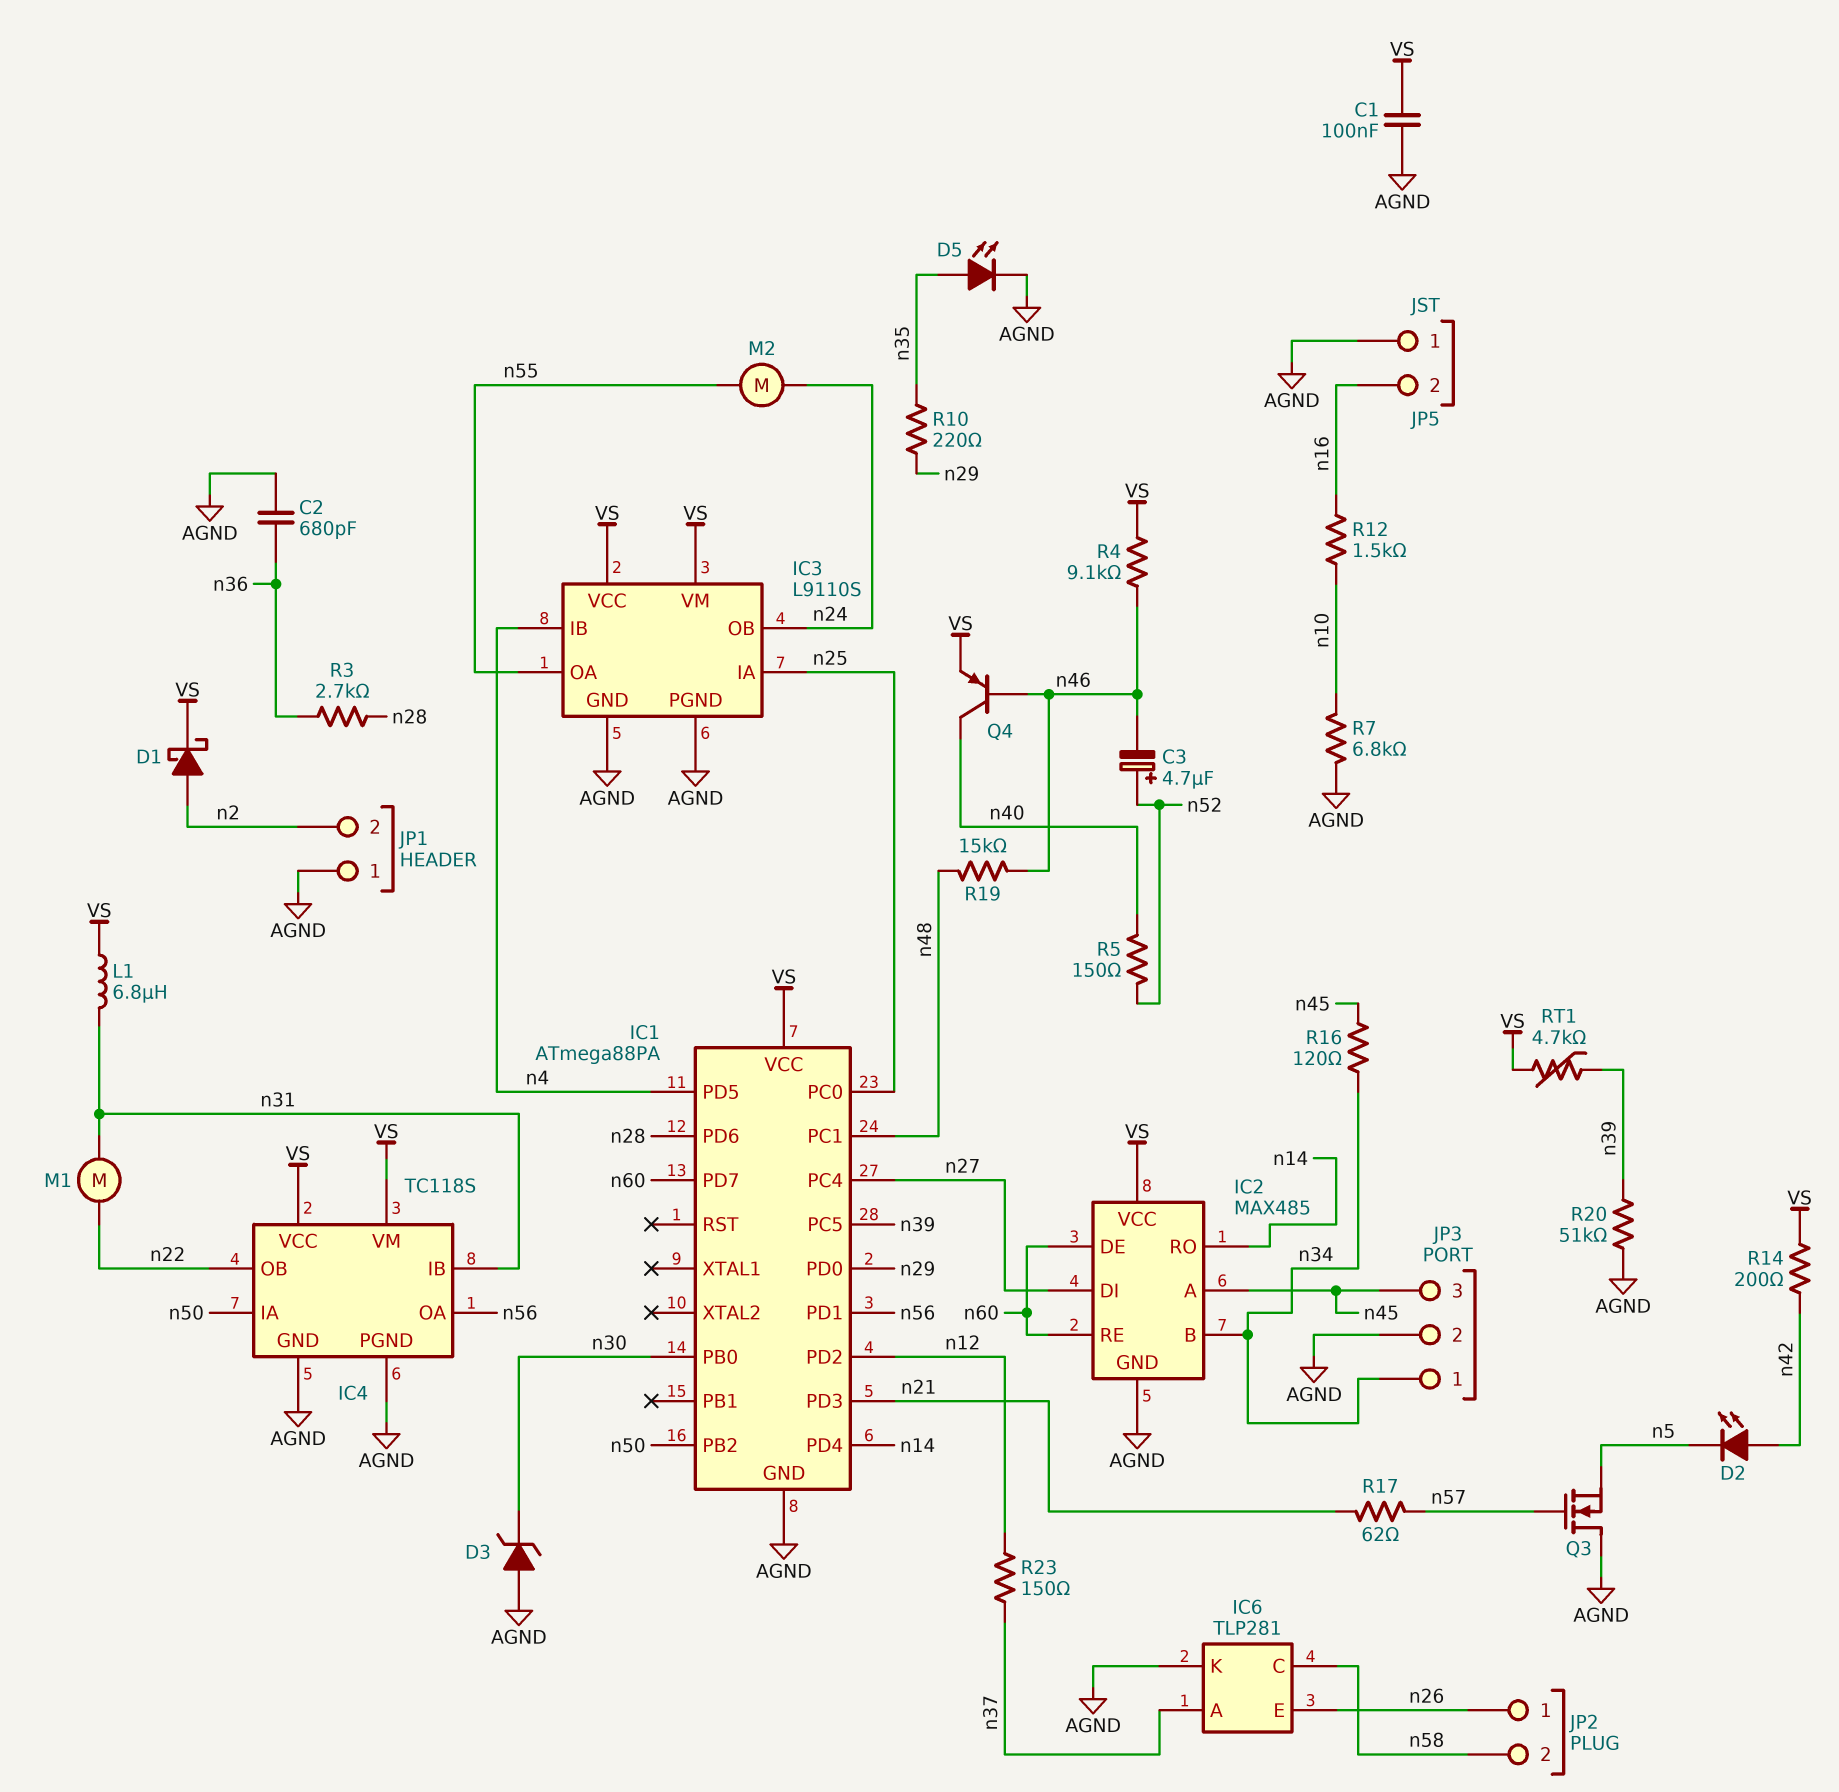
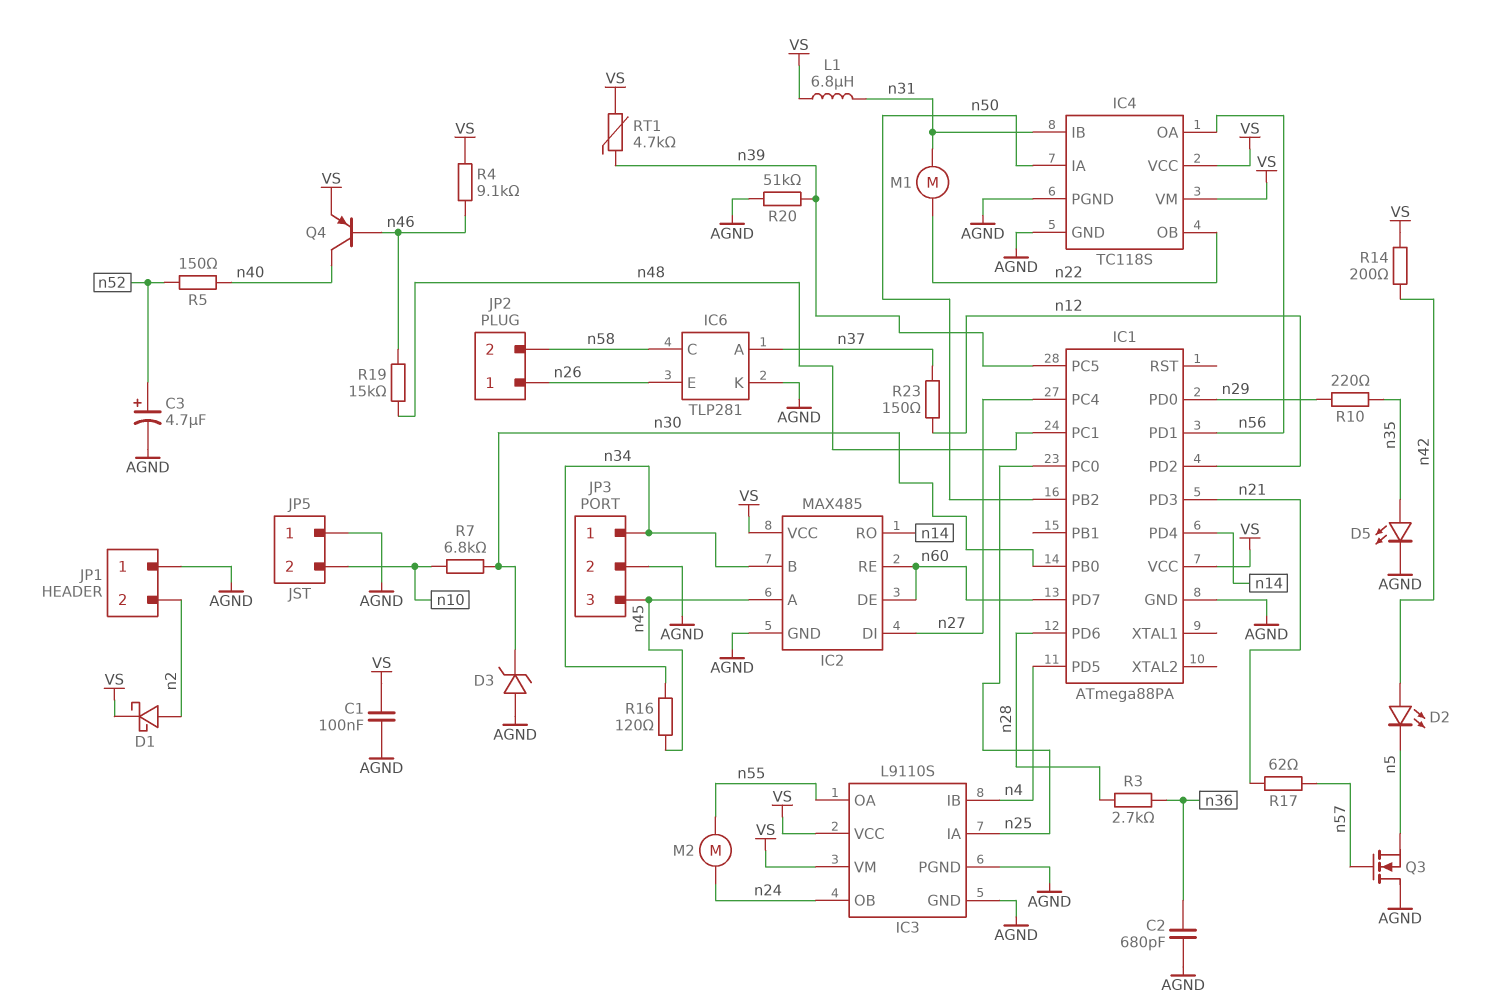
C3: 4.7uF (plus n52, minus n46) -> 4.7uF (plus n52, minus AGND)
JP5 pin 2: n16 -> n10
R7: 6.8k (AGND, n10) -> 6.8k (n10, n30)
R12: 1.5k (n10, n16) -> none

